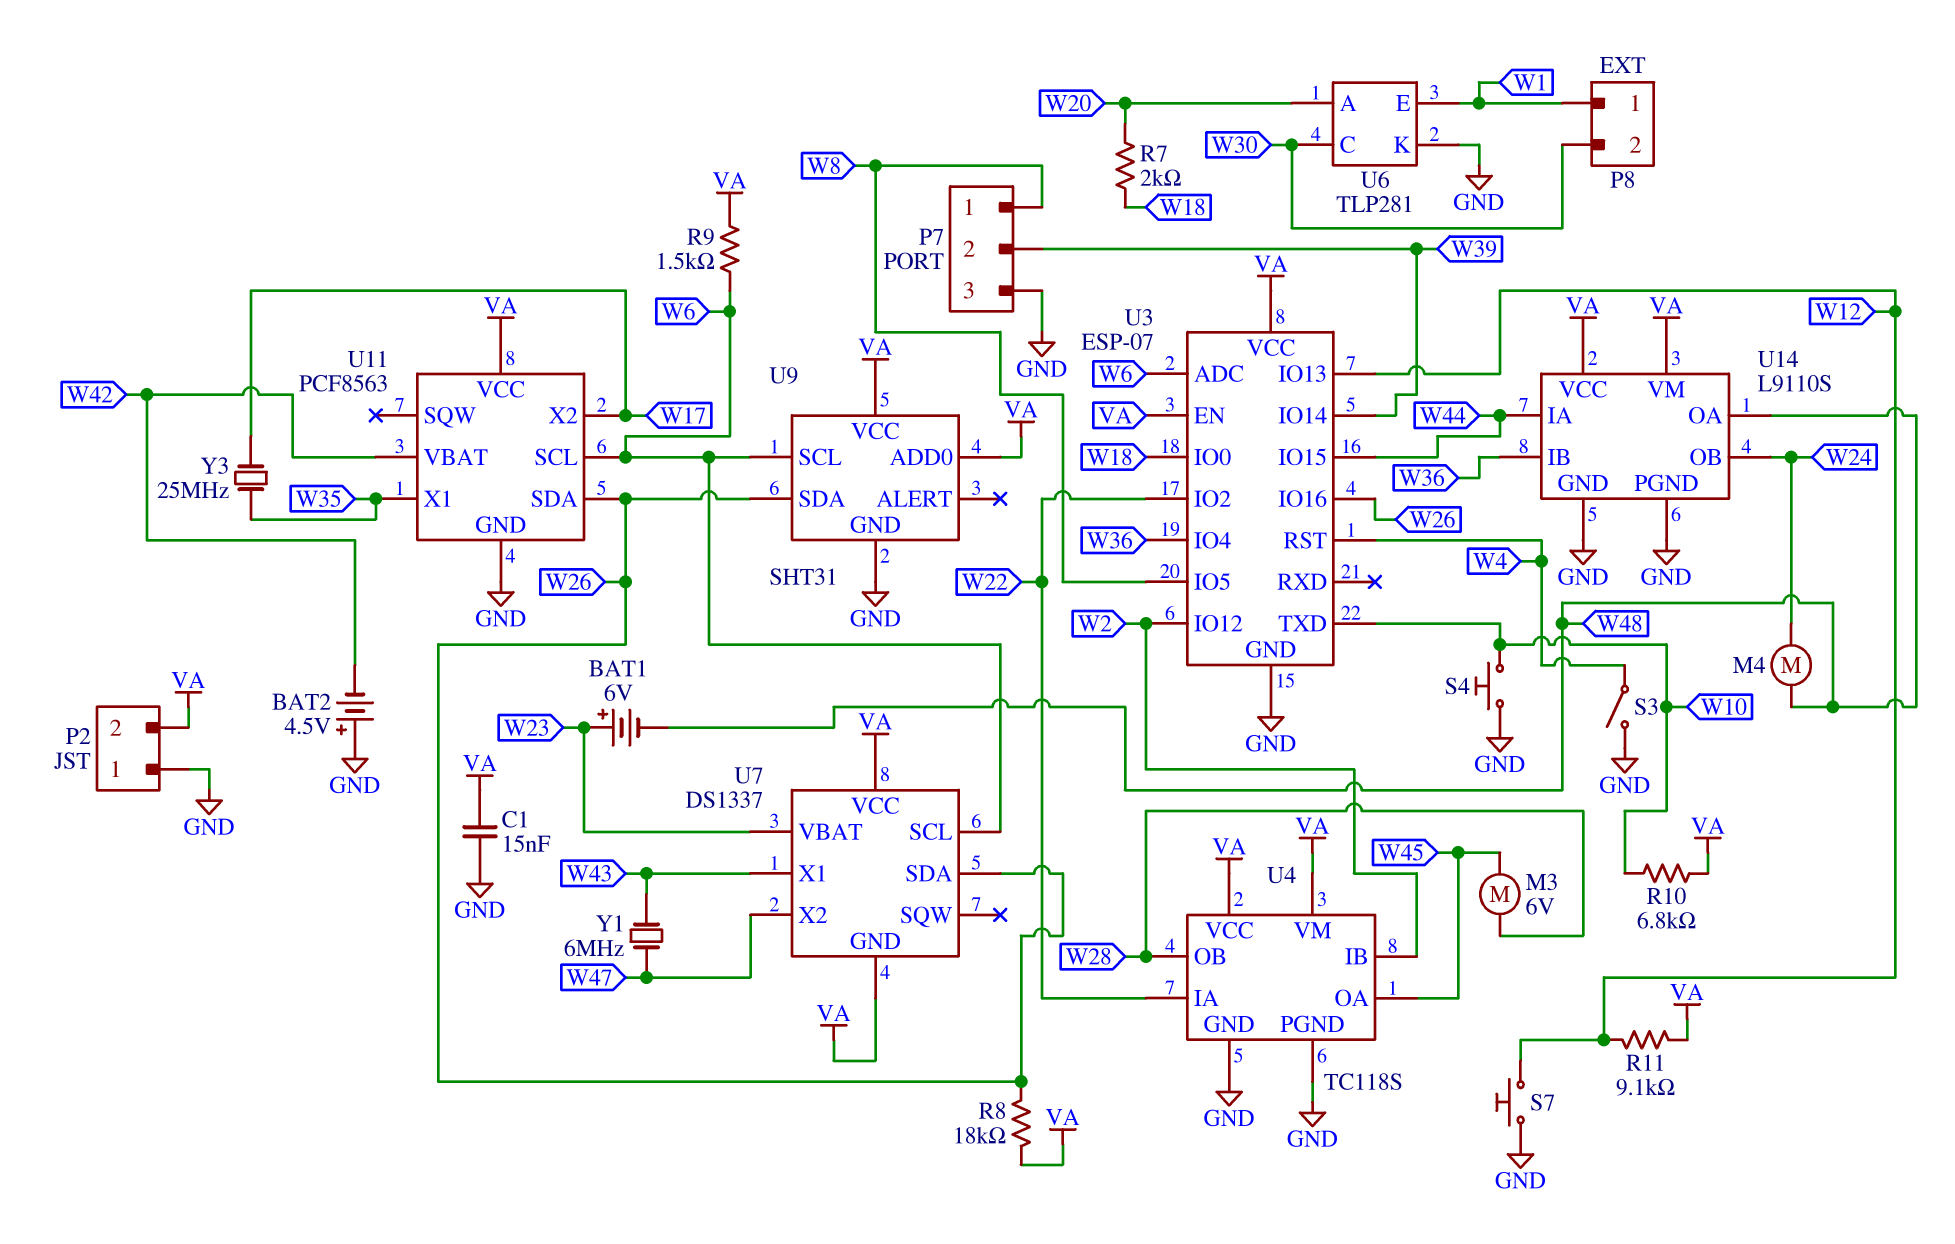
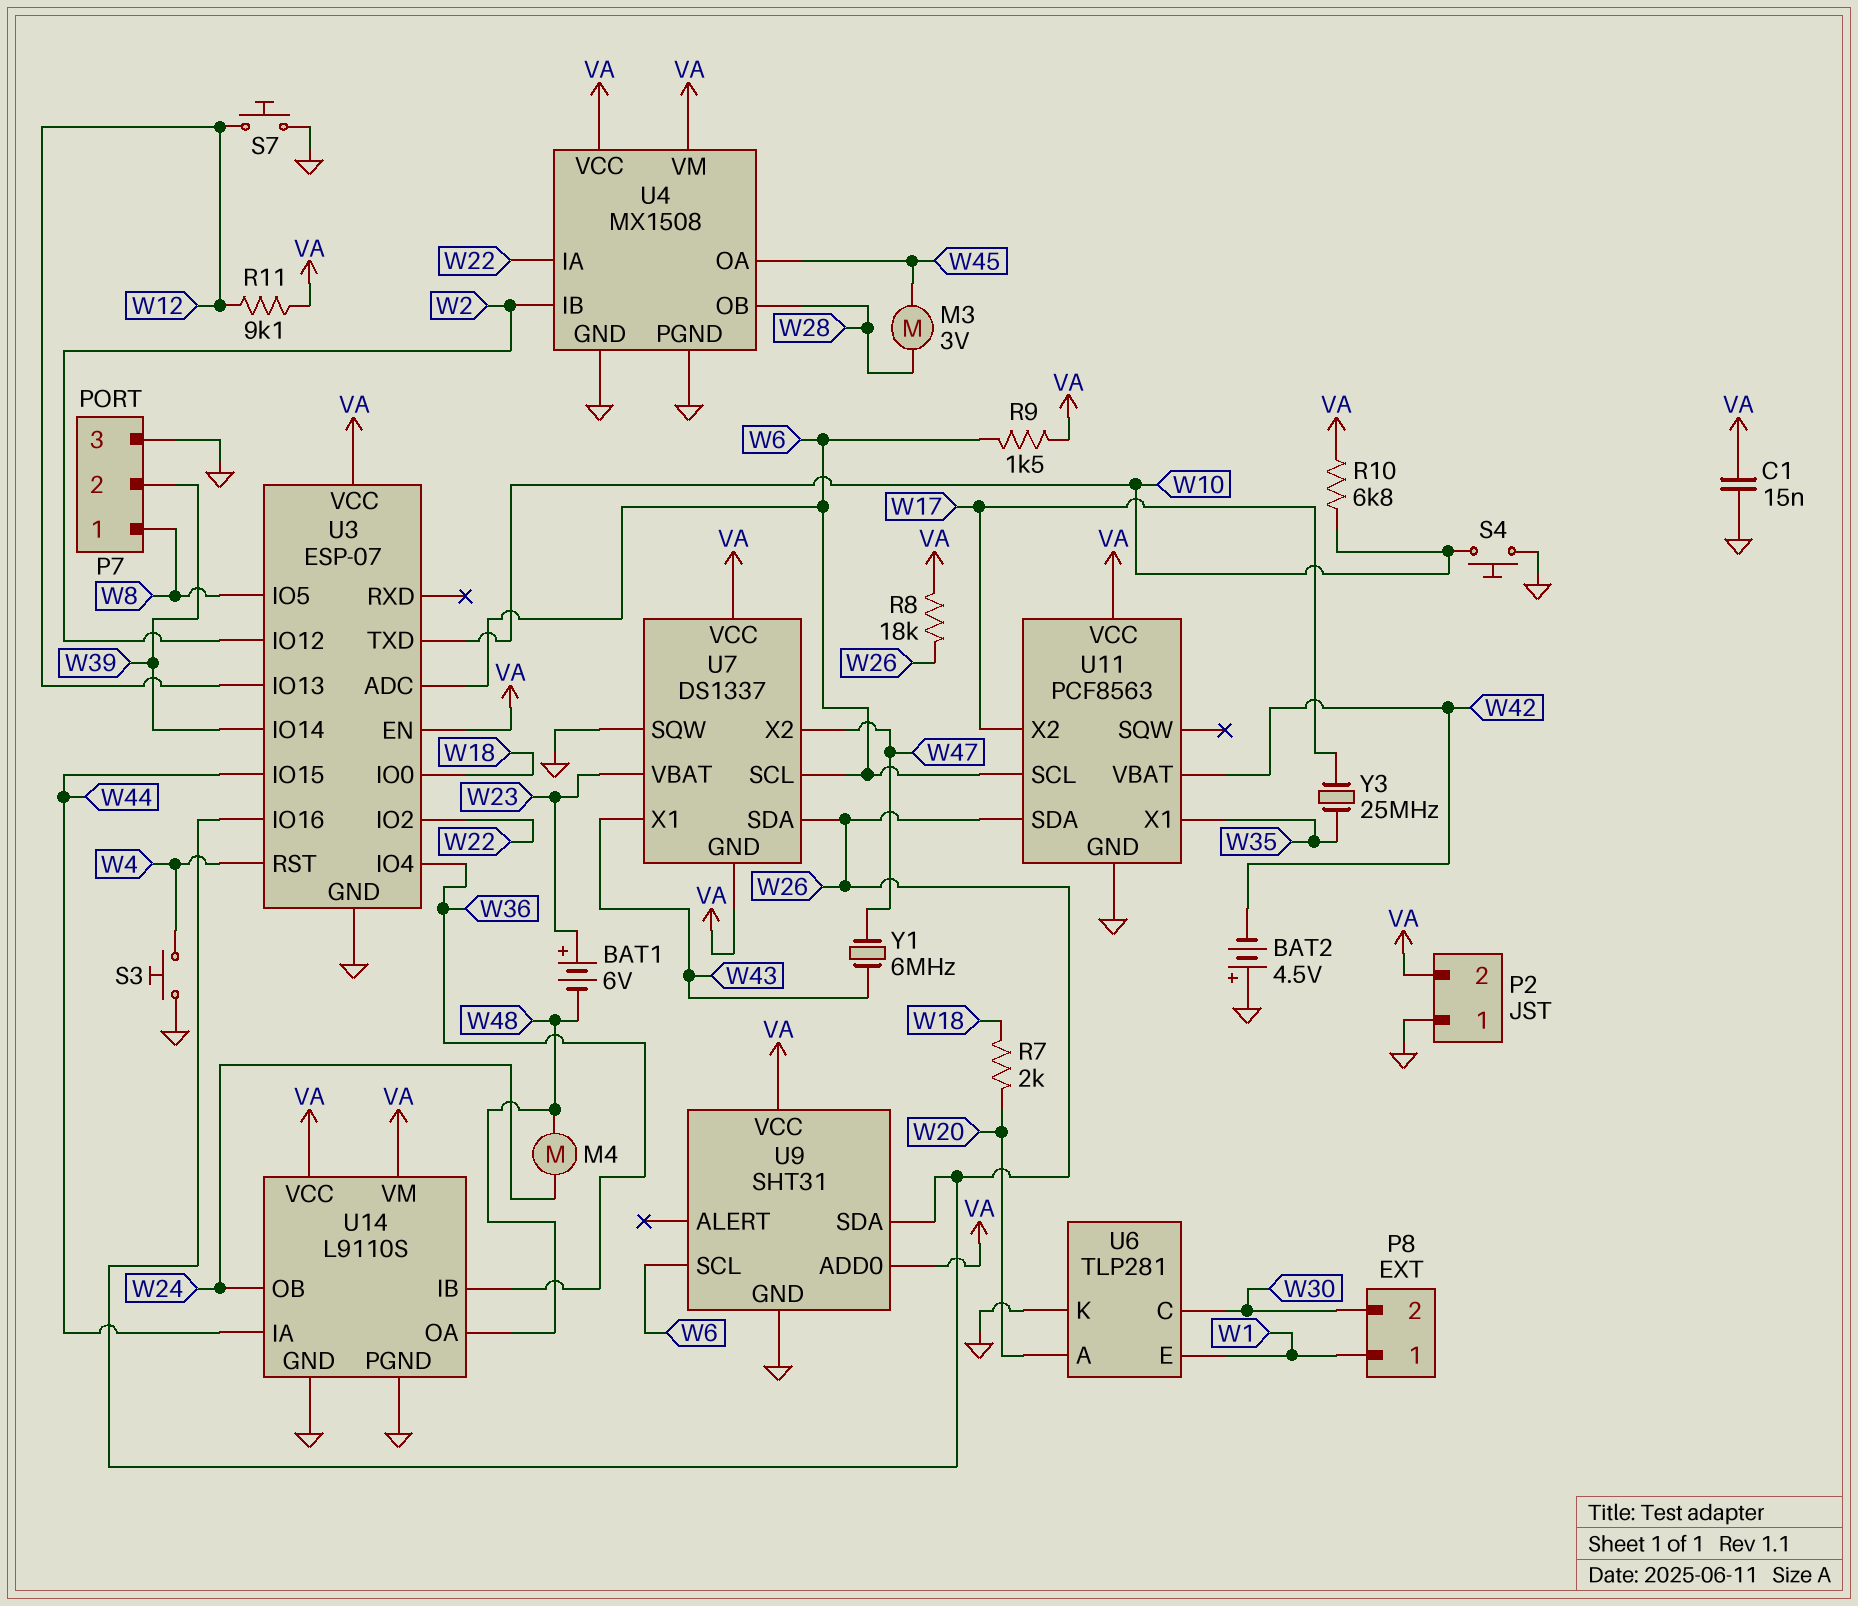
M3: motor 6V (W28, W45) -> motor 3V (W28, W45)
S3: switch (GND, W4) -> button (GND, W4)
U4: TC118S -> MX1508
U7 pin SQW: none -> GND

